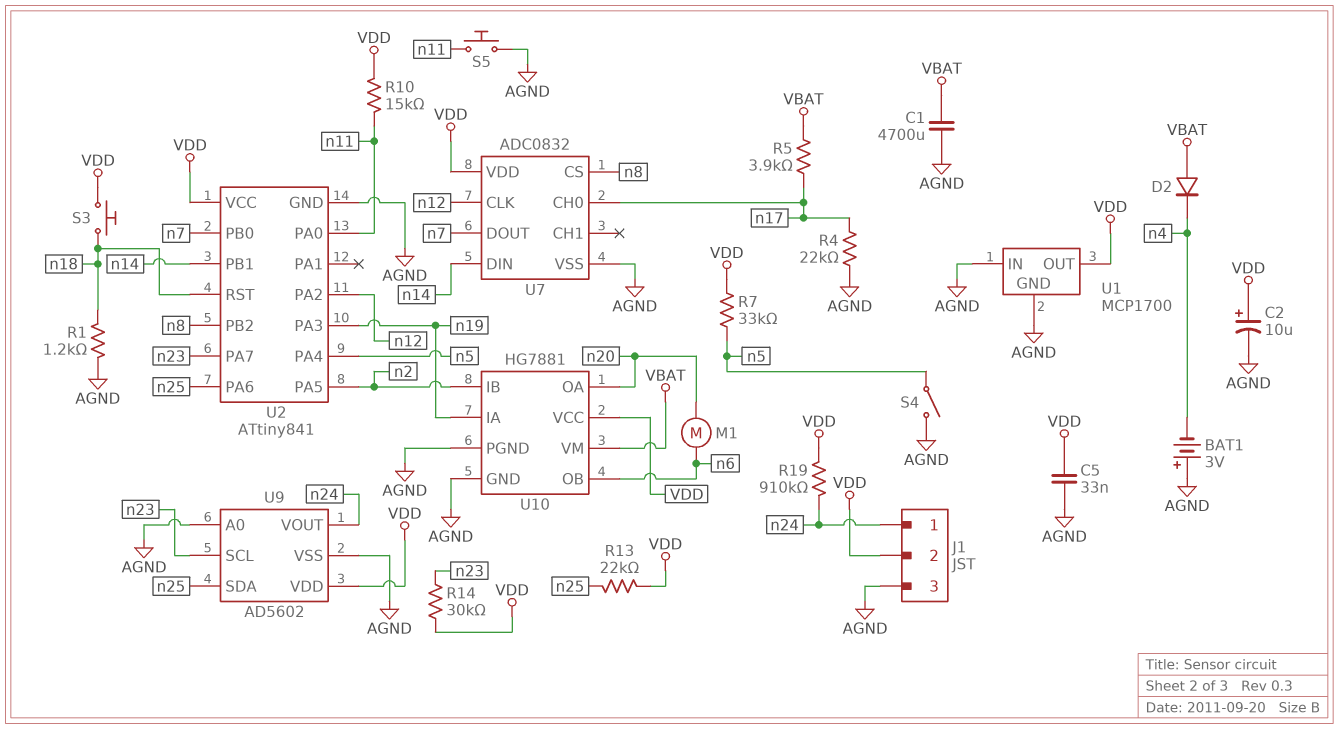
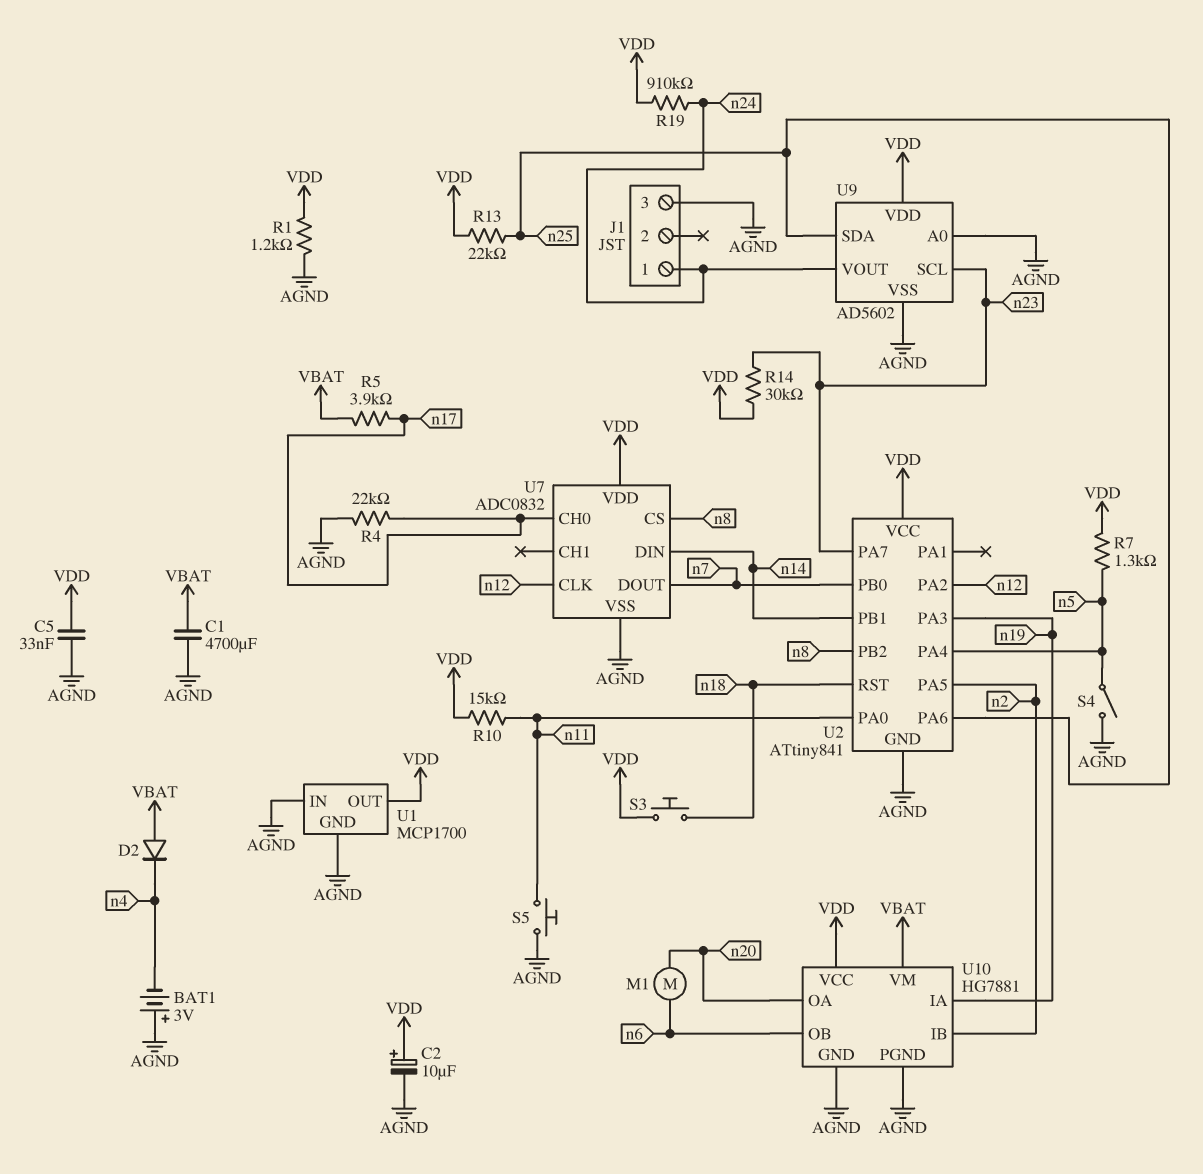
J1 pin 2: VDD -> none
R1: 1.2k (AGND, n18) -> 1.2k (AGND, VDD)
R7: 33k (VDD, n5) -> 1.3k (VDD, n5)

